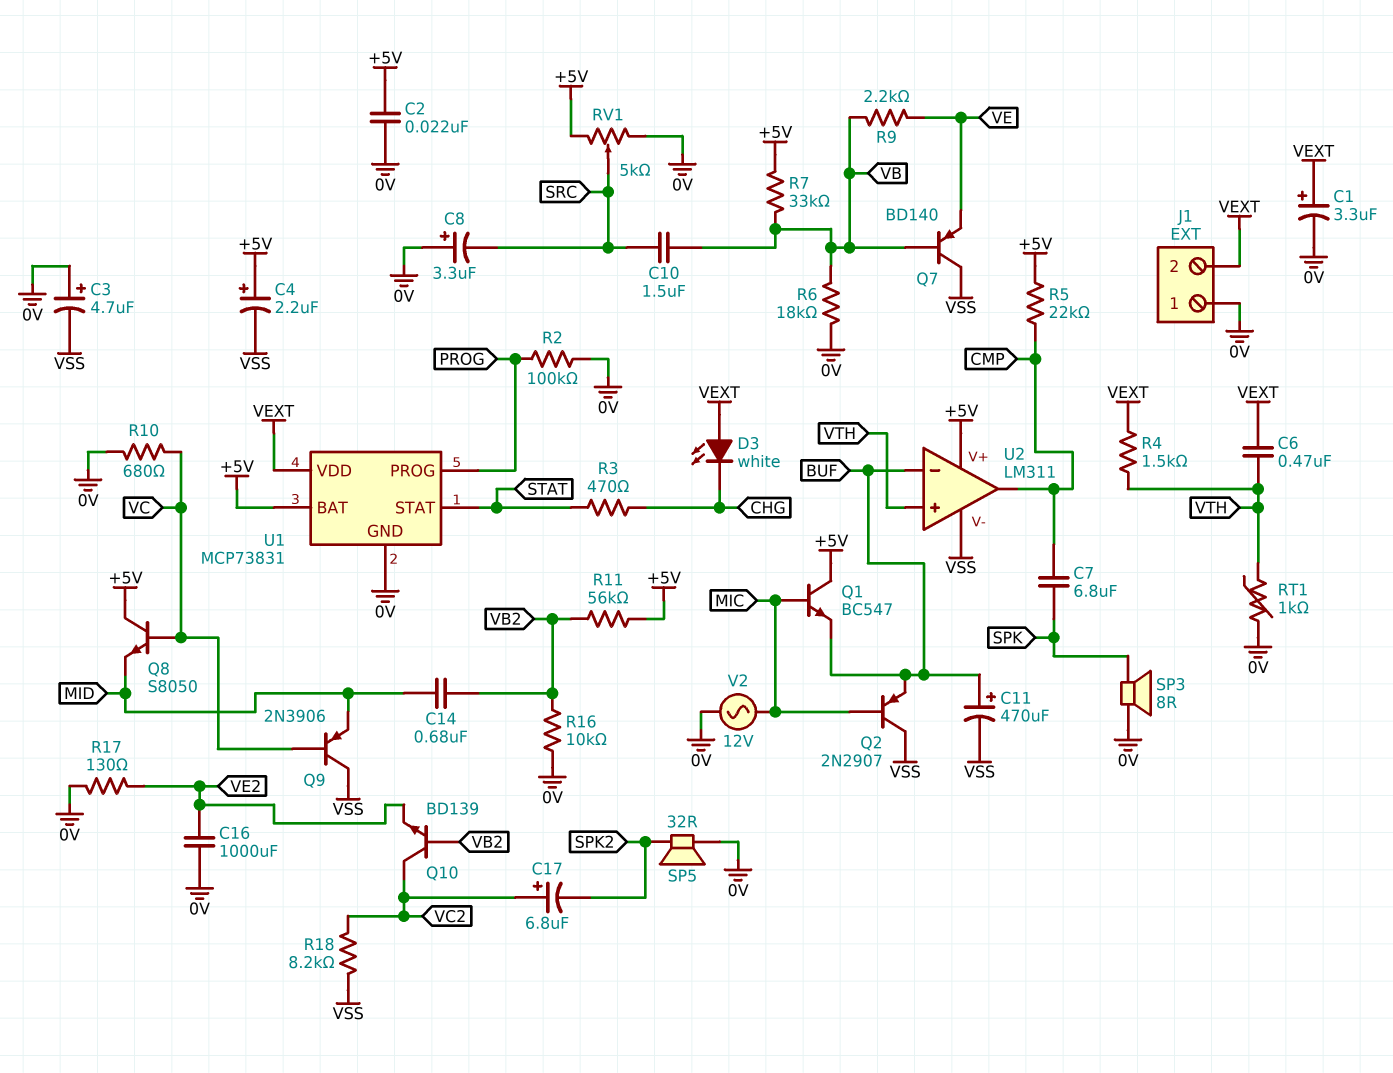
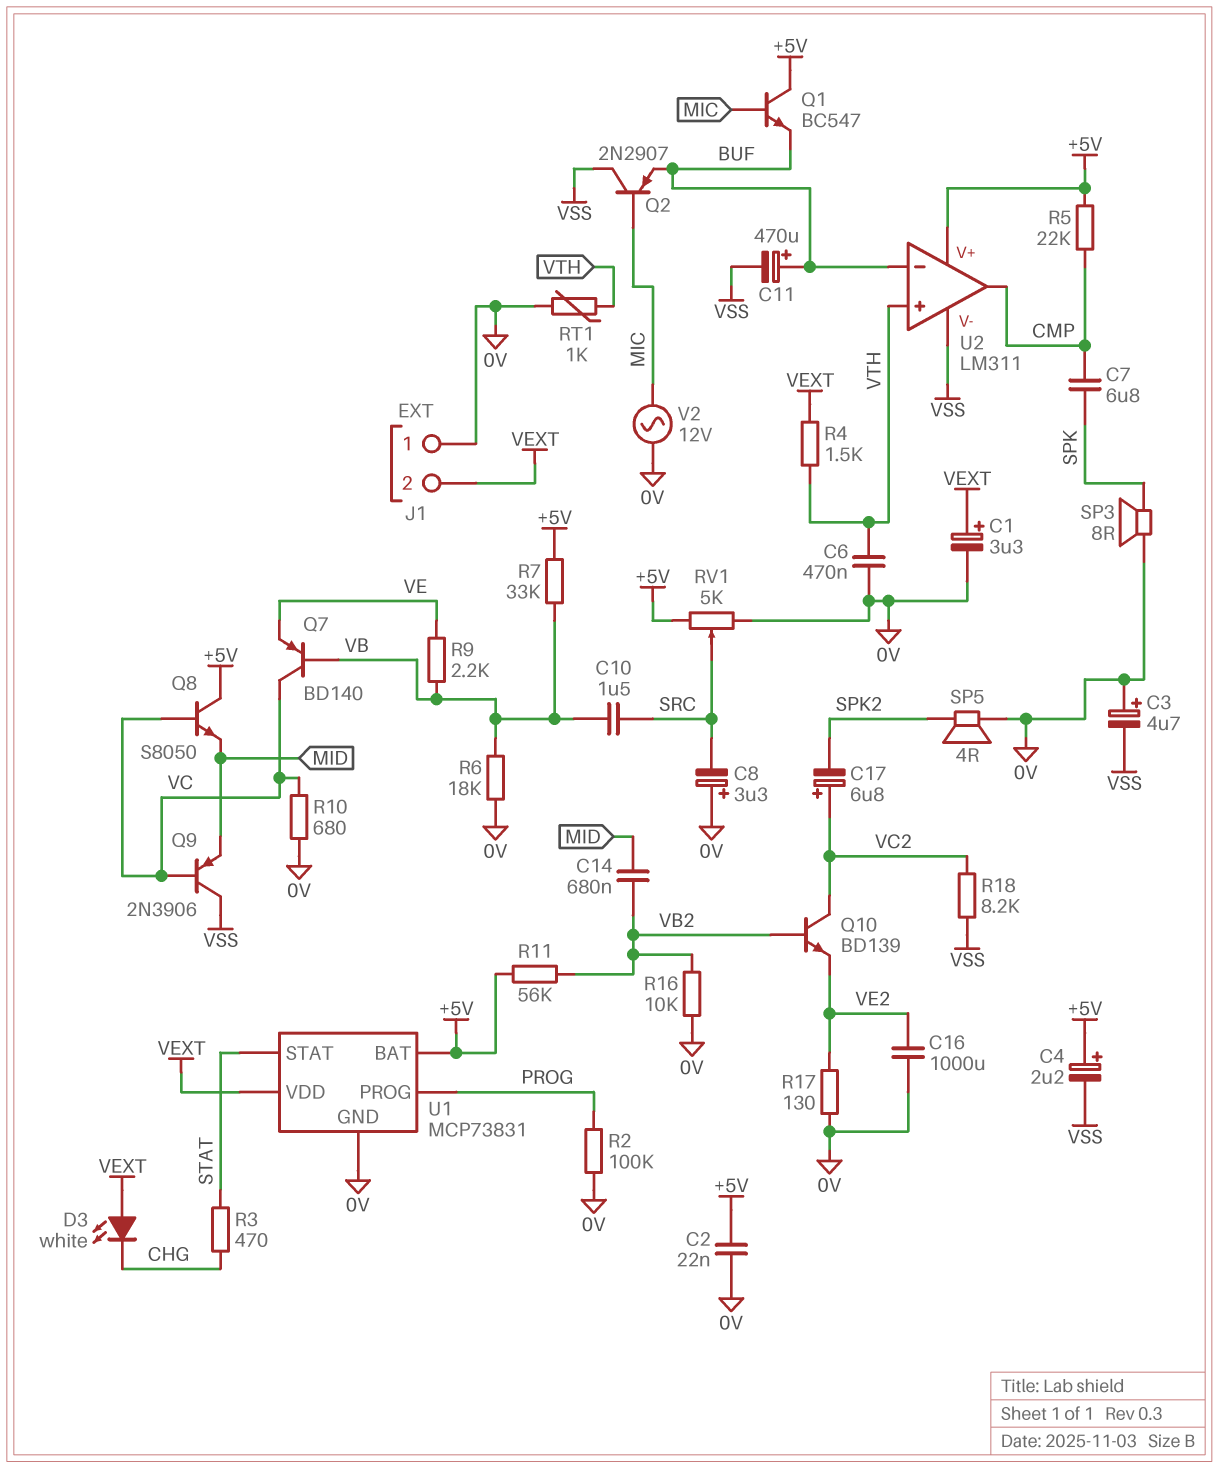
C6: 470nF (VEXT, VTH) -> 470nF (0V, VTH)
Q7: PNP BD140 (B VB, C VSS, E VE) -> PNP BD140 (B VB, C VC, E VE)
SP5: speaker 32R (0V, SPK2) -> speaker 4R (0V, SPK2)

